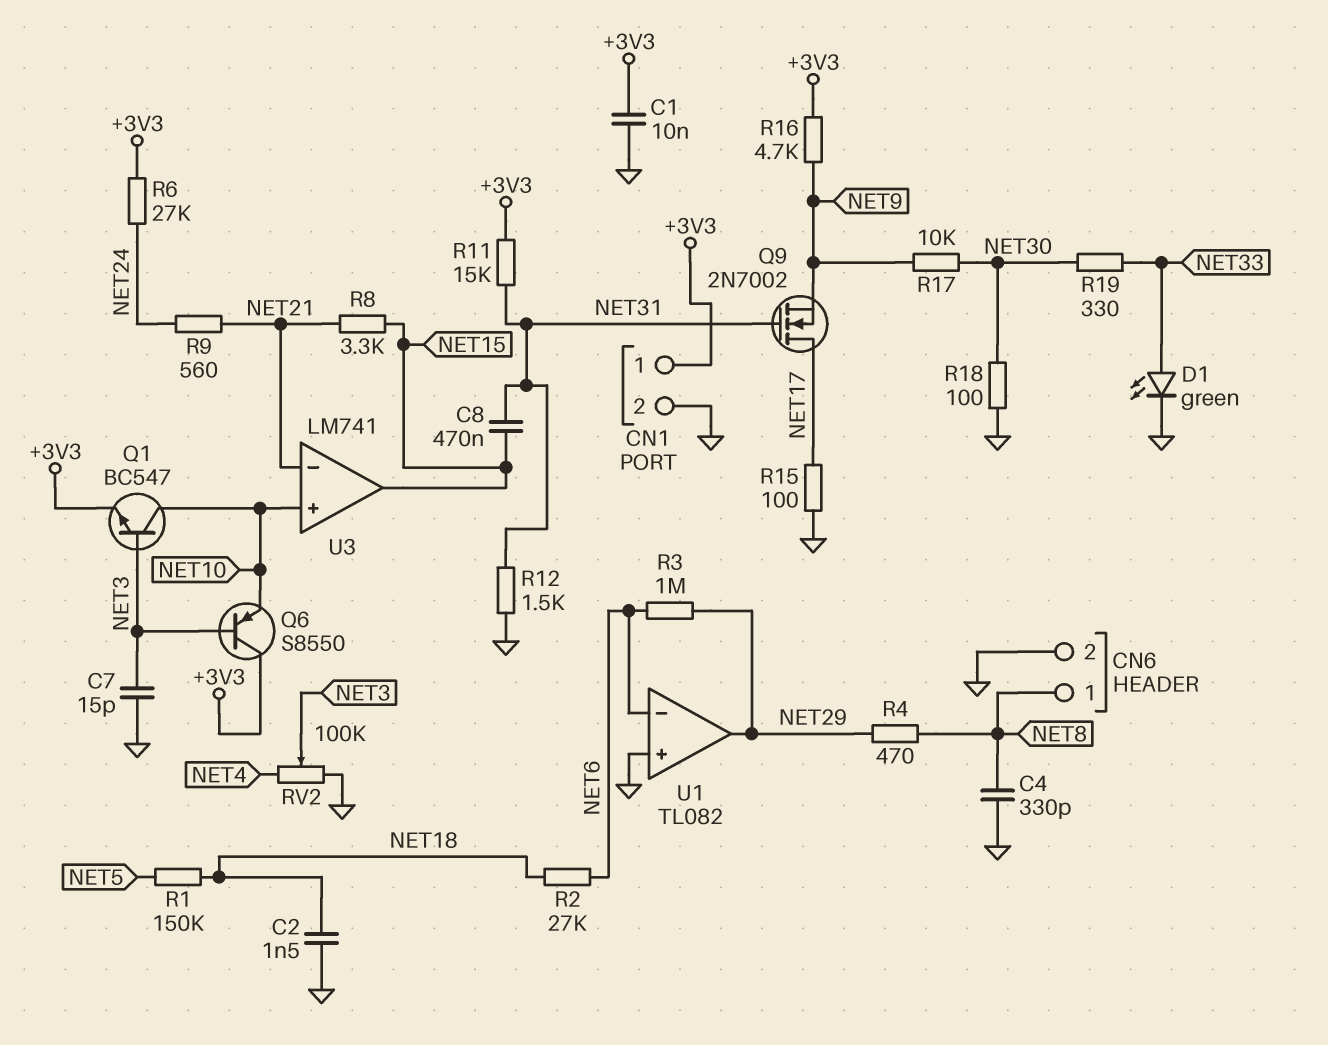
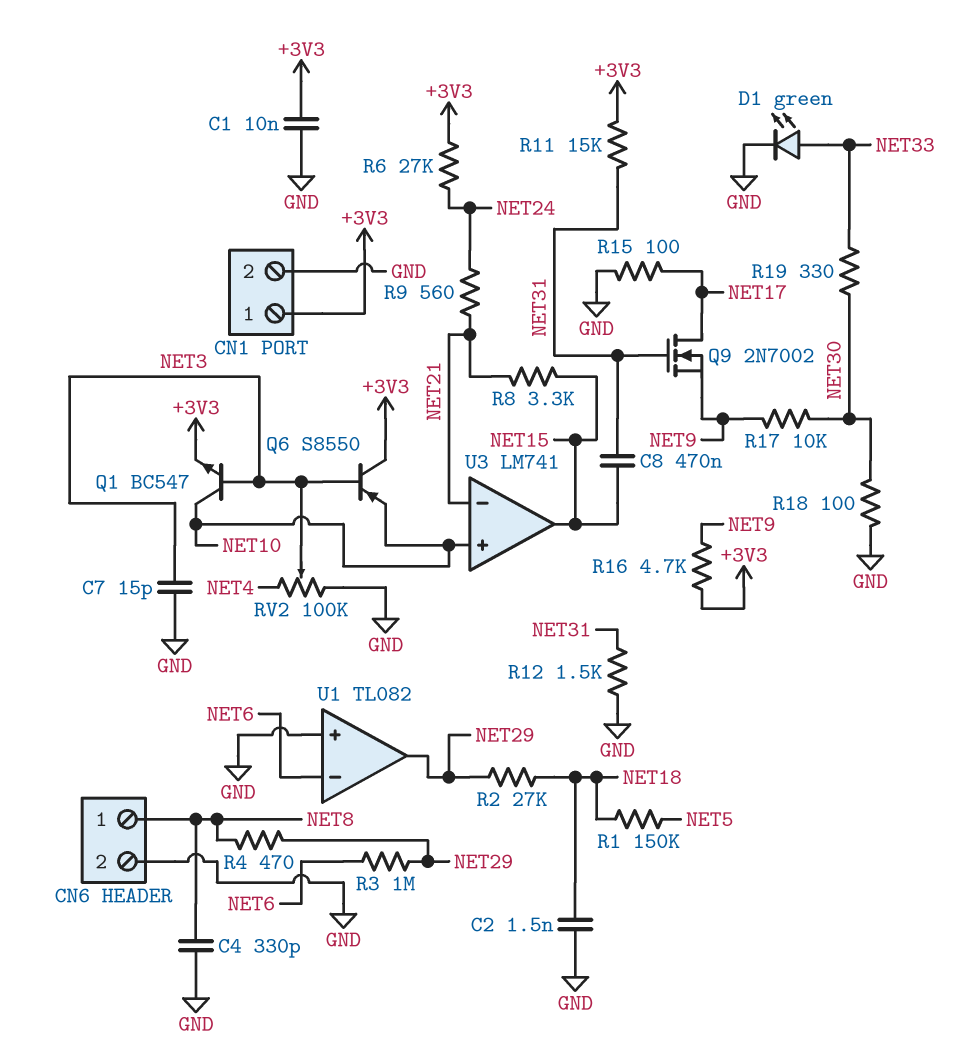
R2: 27k (NET6, NET18) -> 27k (NET18, NET29)

